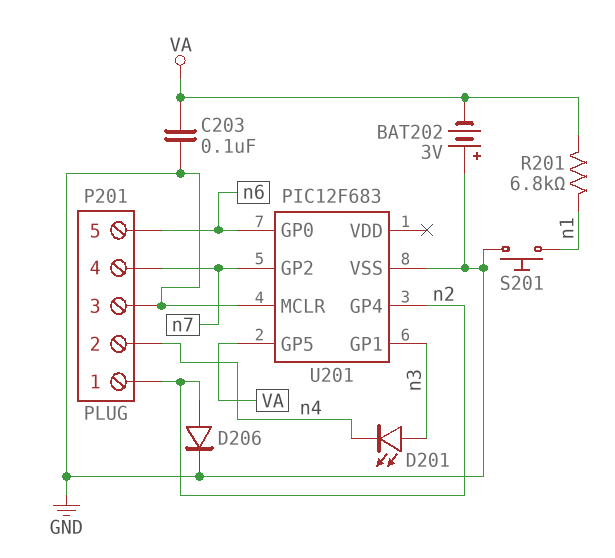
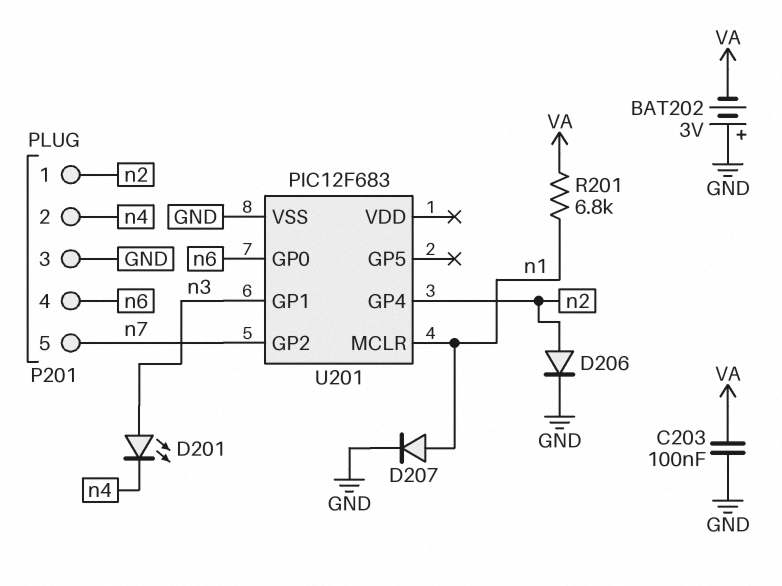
D207: none -> diode (A n1, K GND)
P201 pin 4: n7 -> n6
P201 pin 5: n6 -> n7
S201: button (GND, n1) -> none
U201 pin GP5: VA -> none
U201 pin MCLR: GND -> n1

